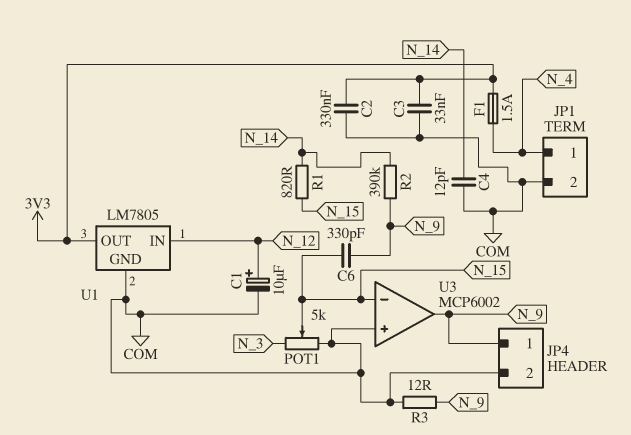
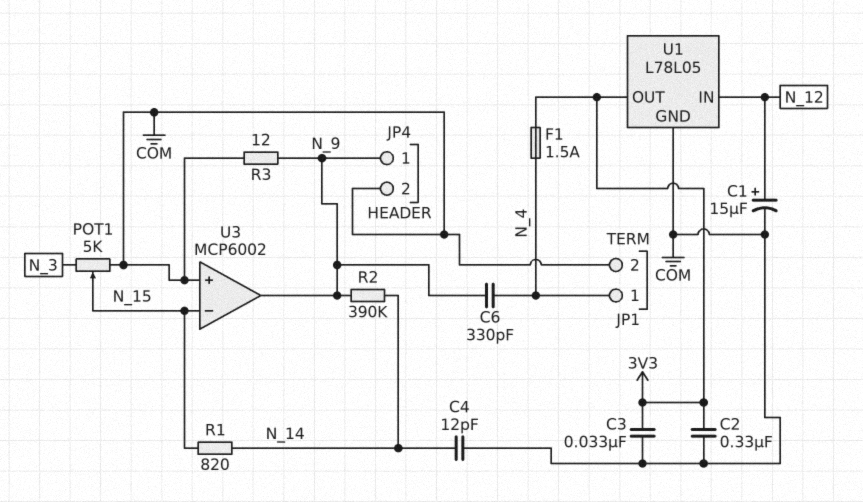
C1: 10uF (plus N_12, minus COM) -> 15uF (plus N_12, minus COM)
C6: 330pF (N_9, N_15) -> 330pF (N_4, N_9)
U1: LM7805 -> L78L05

